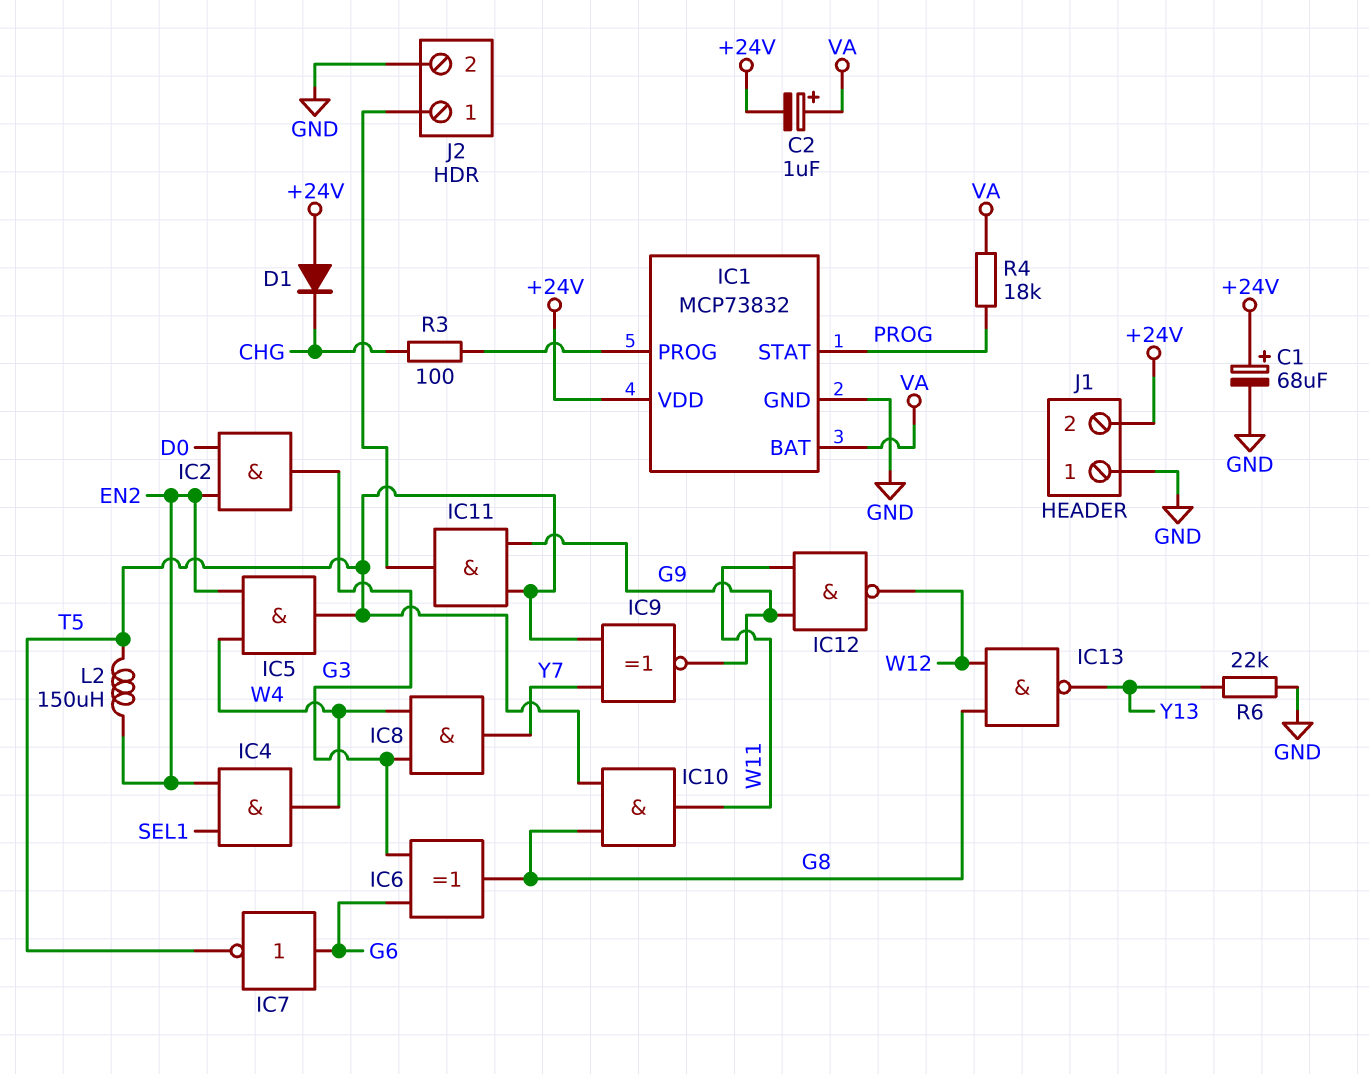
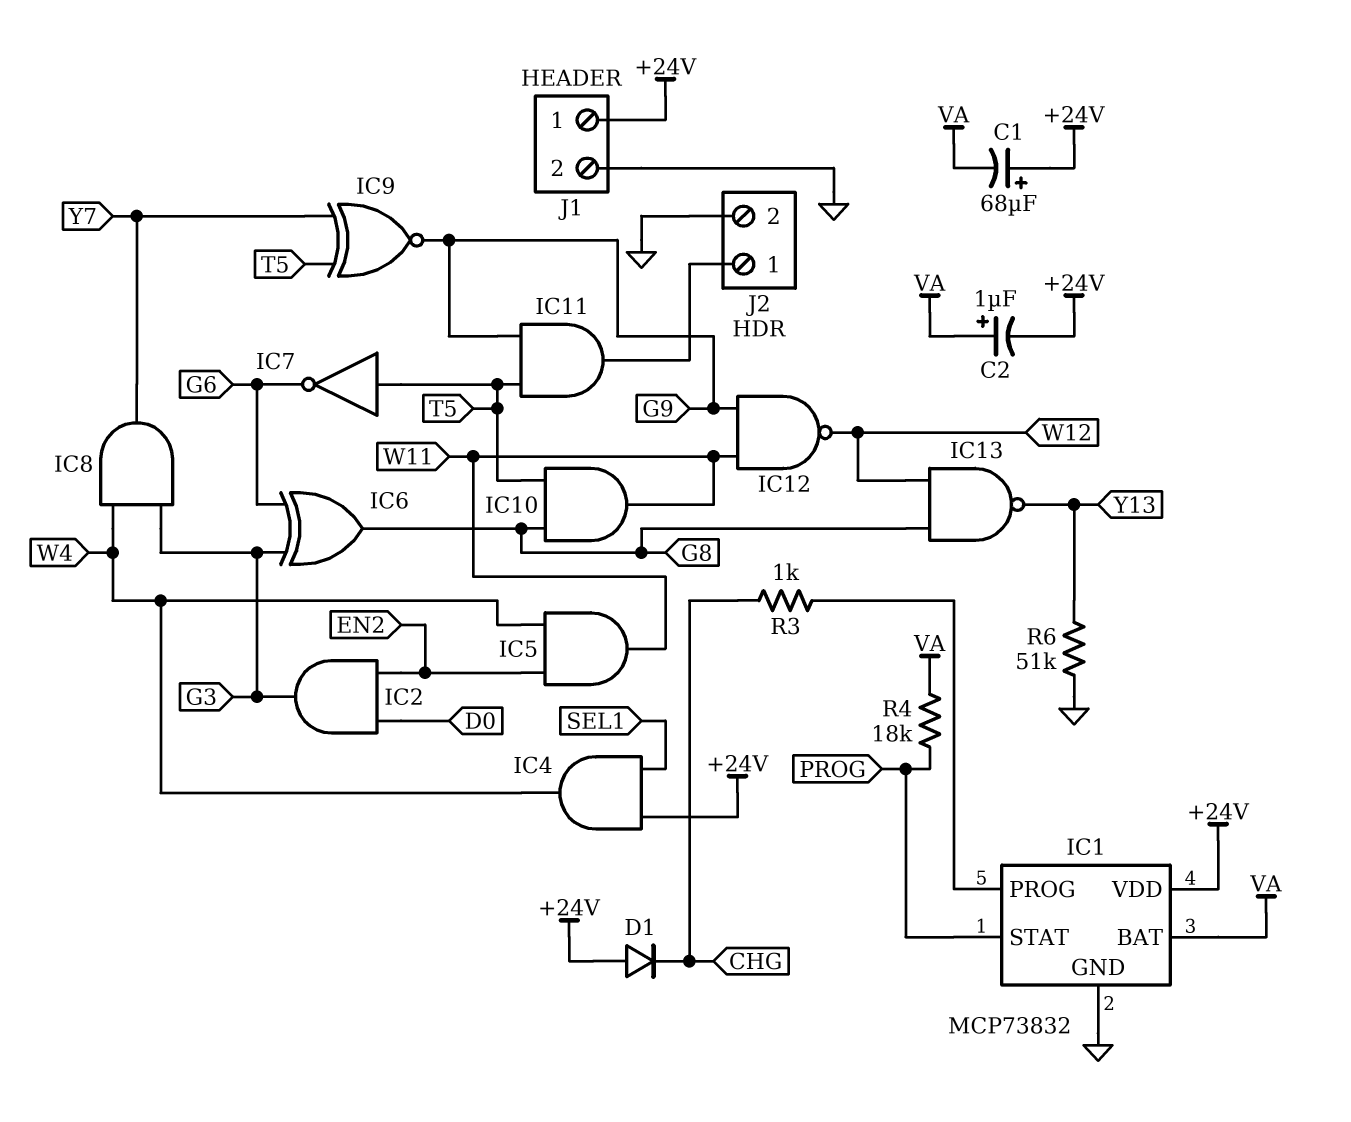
C1: 68uF (plus +24V, minus GND) -> 68uF (plus +24V, minus VA)
IC4: AND (in EN2, in SEL1, out W4) -> AND (in +24V, in SEL1, out W4)
IC5: AND (in EN2, in W4, out T5) -> AND (in EN2, in W4, out W11)
IC7: NOT (in G6, out T5) -> NOT (in T5, out G6)
J1 pin 1: GND -> +24V
J1 pin 2: +24V -> GND
L2: 150uH (EN2, T5) -> none
R3: 100 (CHG, IC1/PROG) -> 1k (CHG, IC1/PROG)
R6: 22k (GND, Y13) -> 51k (GND, Y13)

